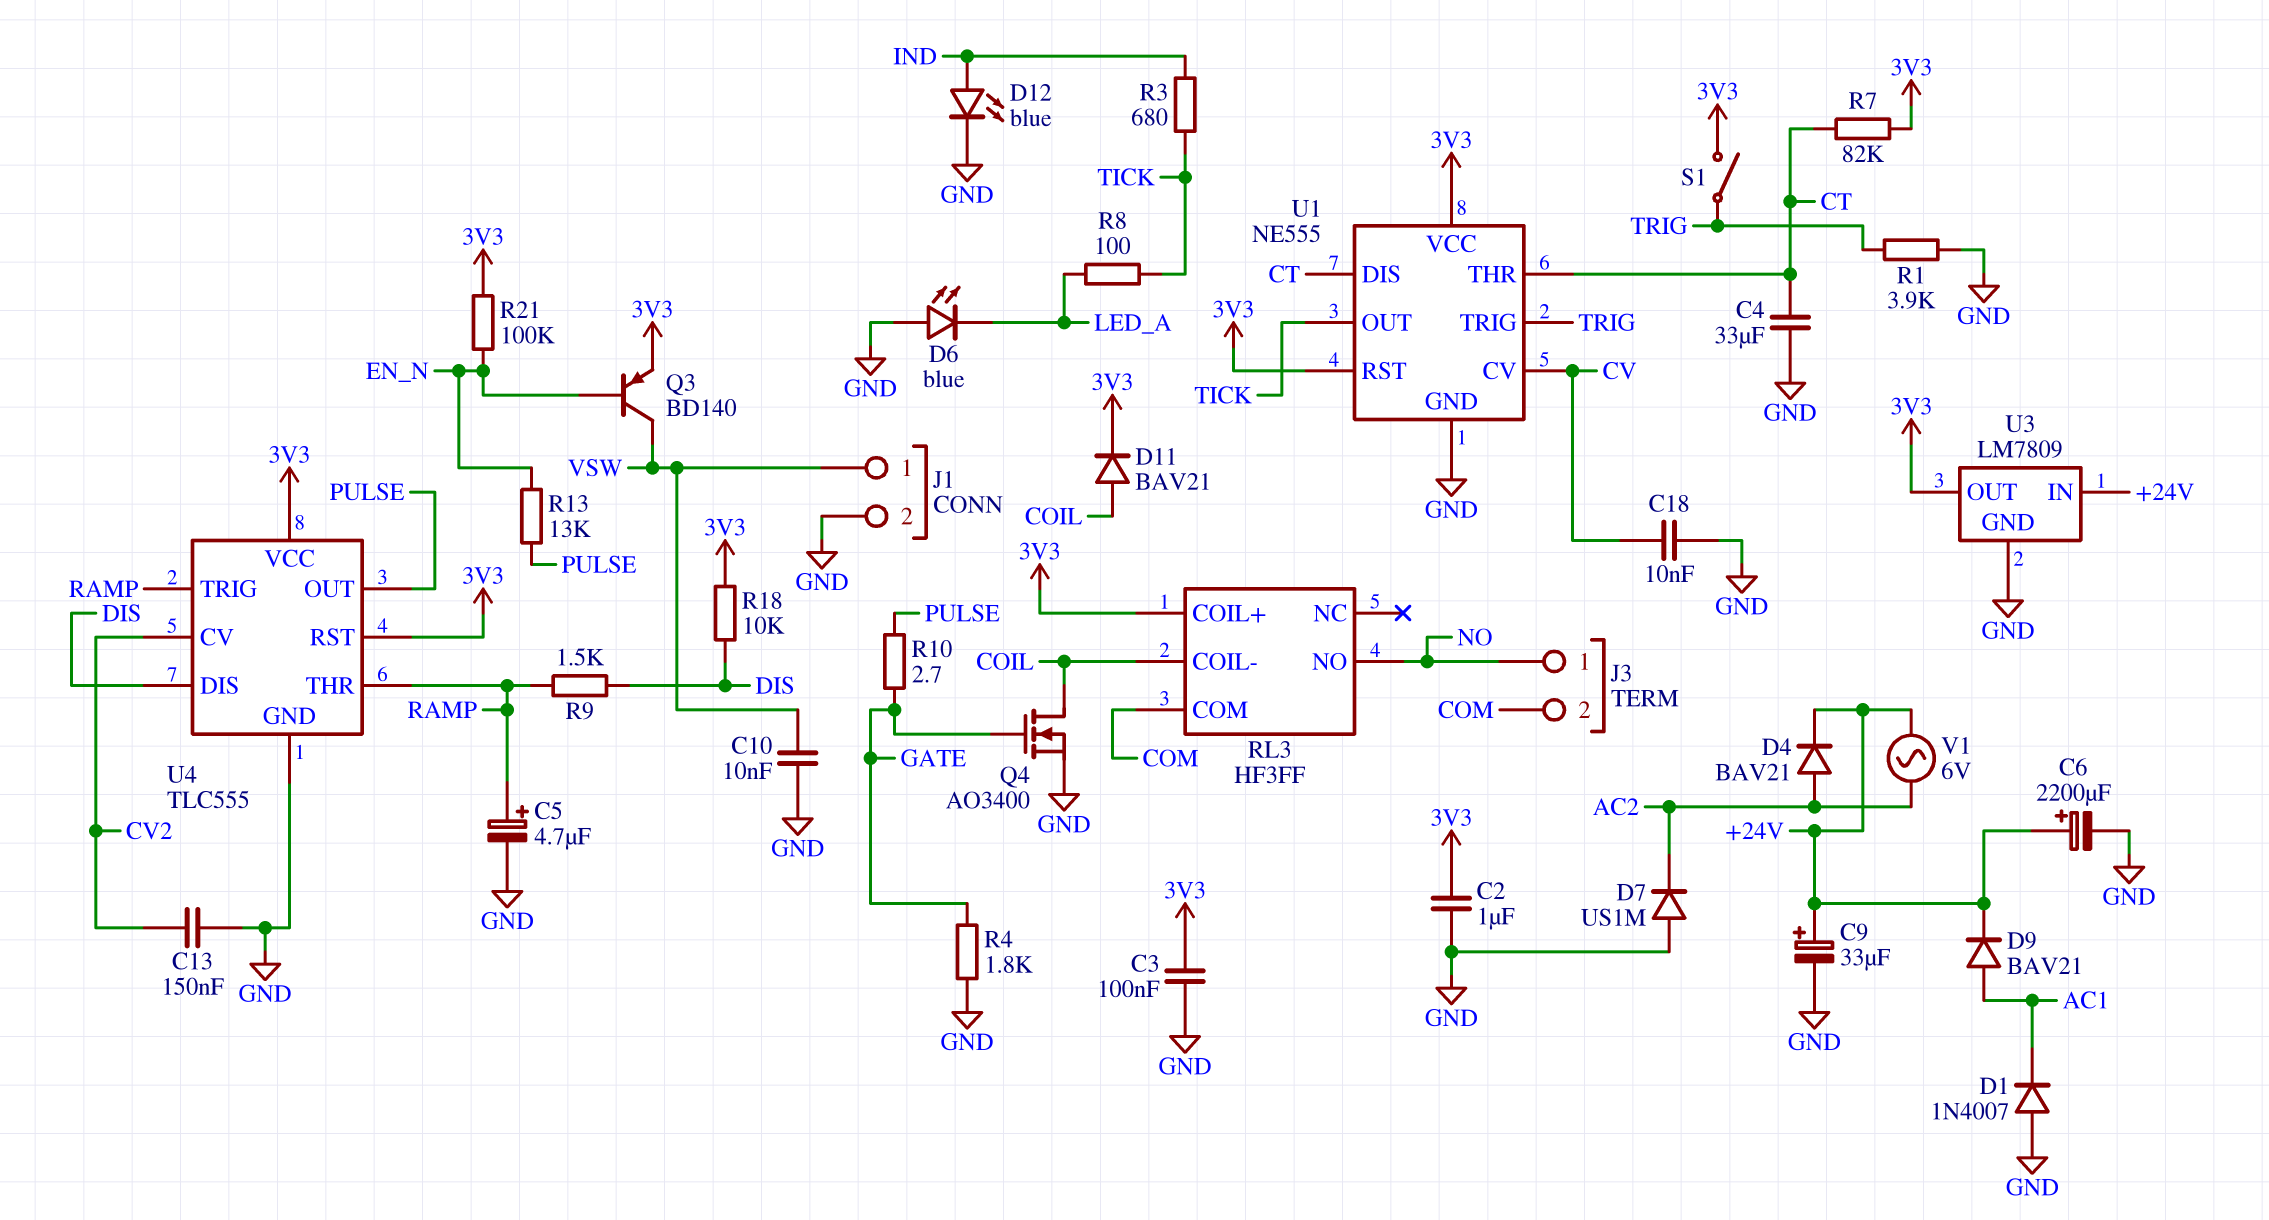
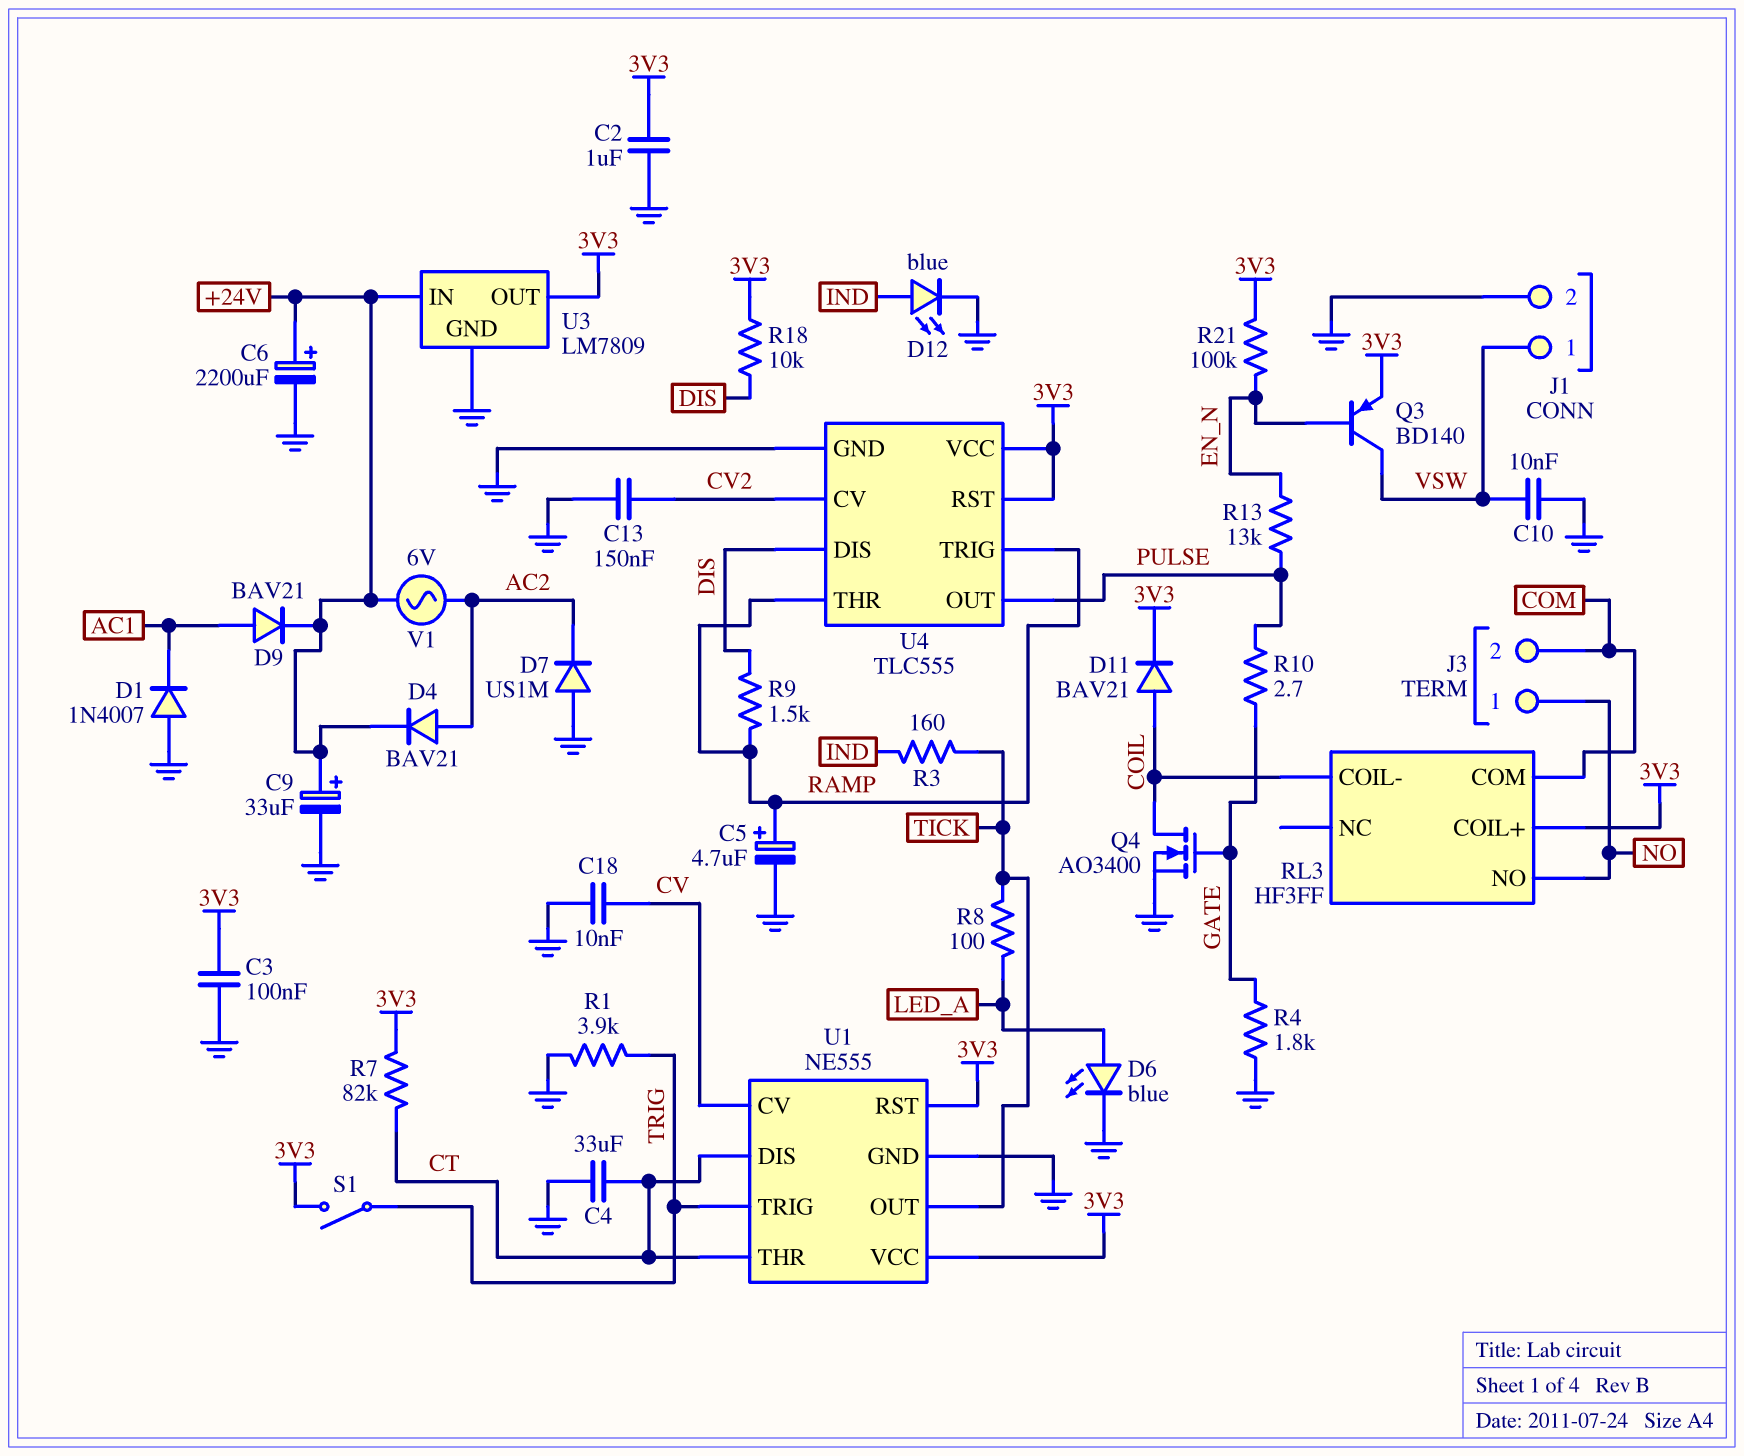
D6: LED blue (A GND, K LED_A) -> LED blue (A LED_A, K GND)
R3: 680 (IND, TICK) -> 160 (IND, TICK)

